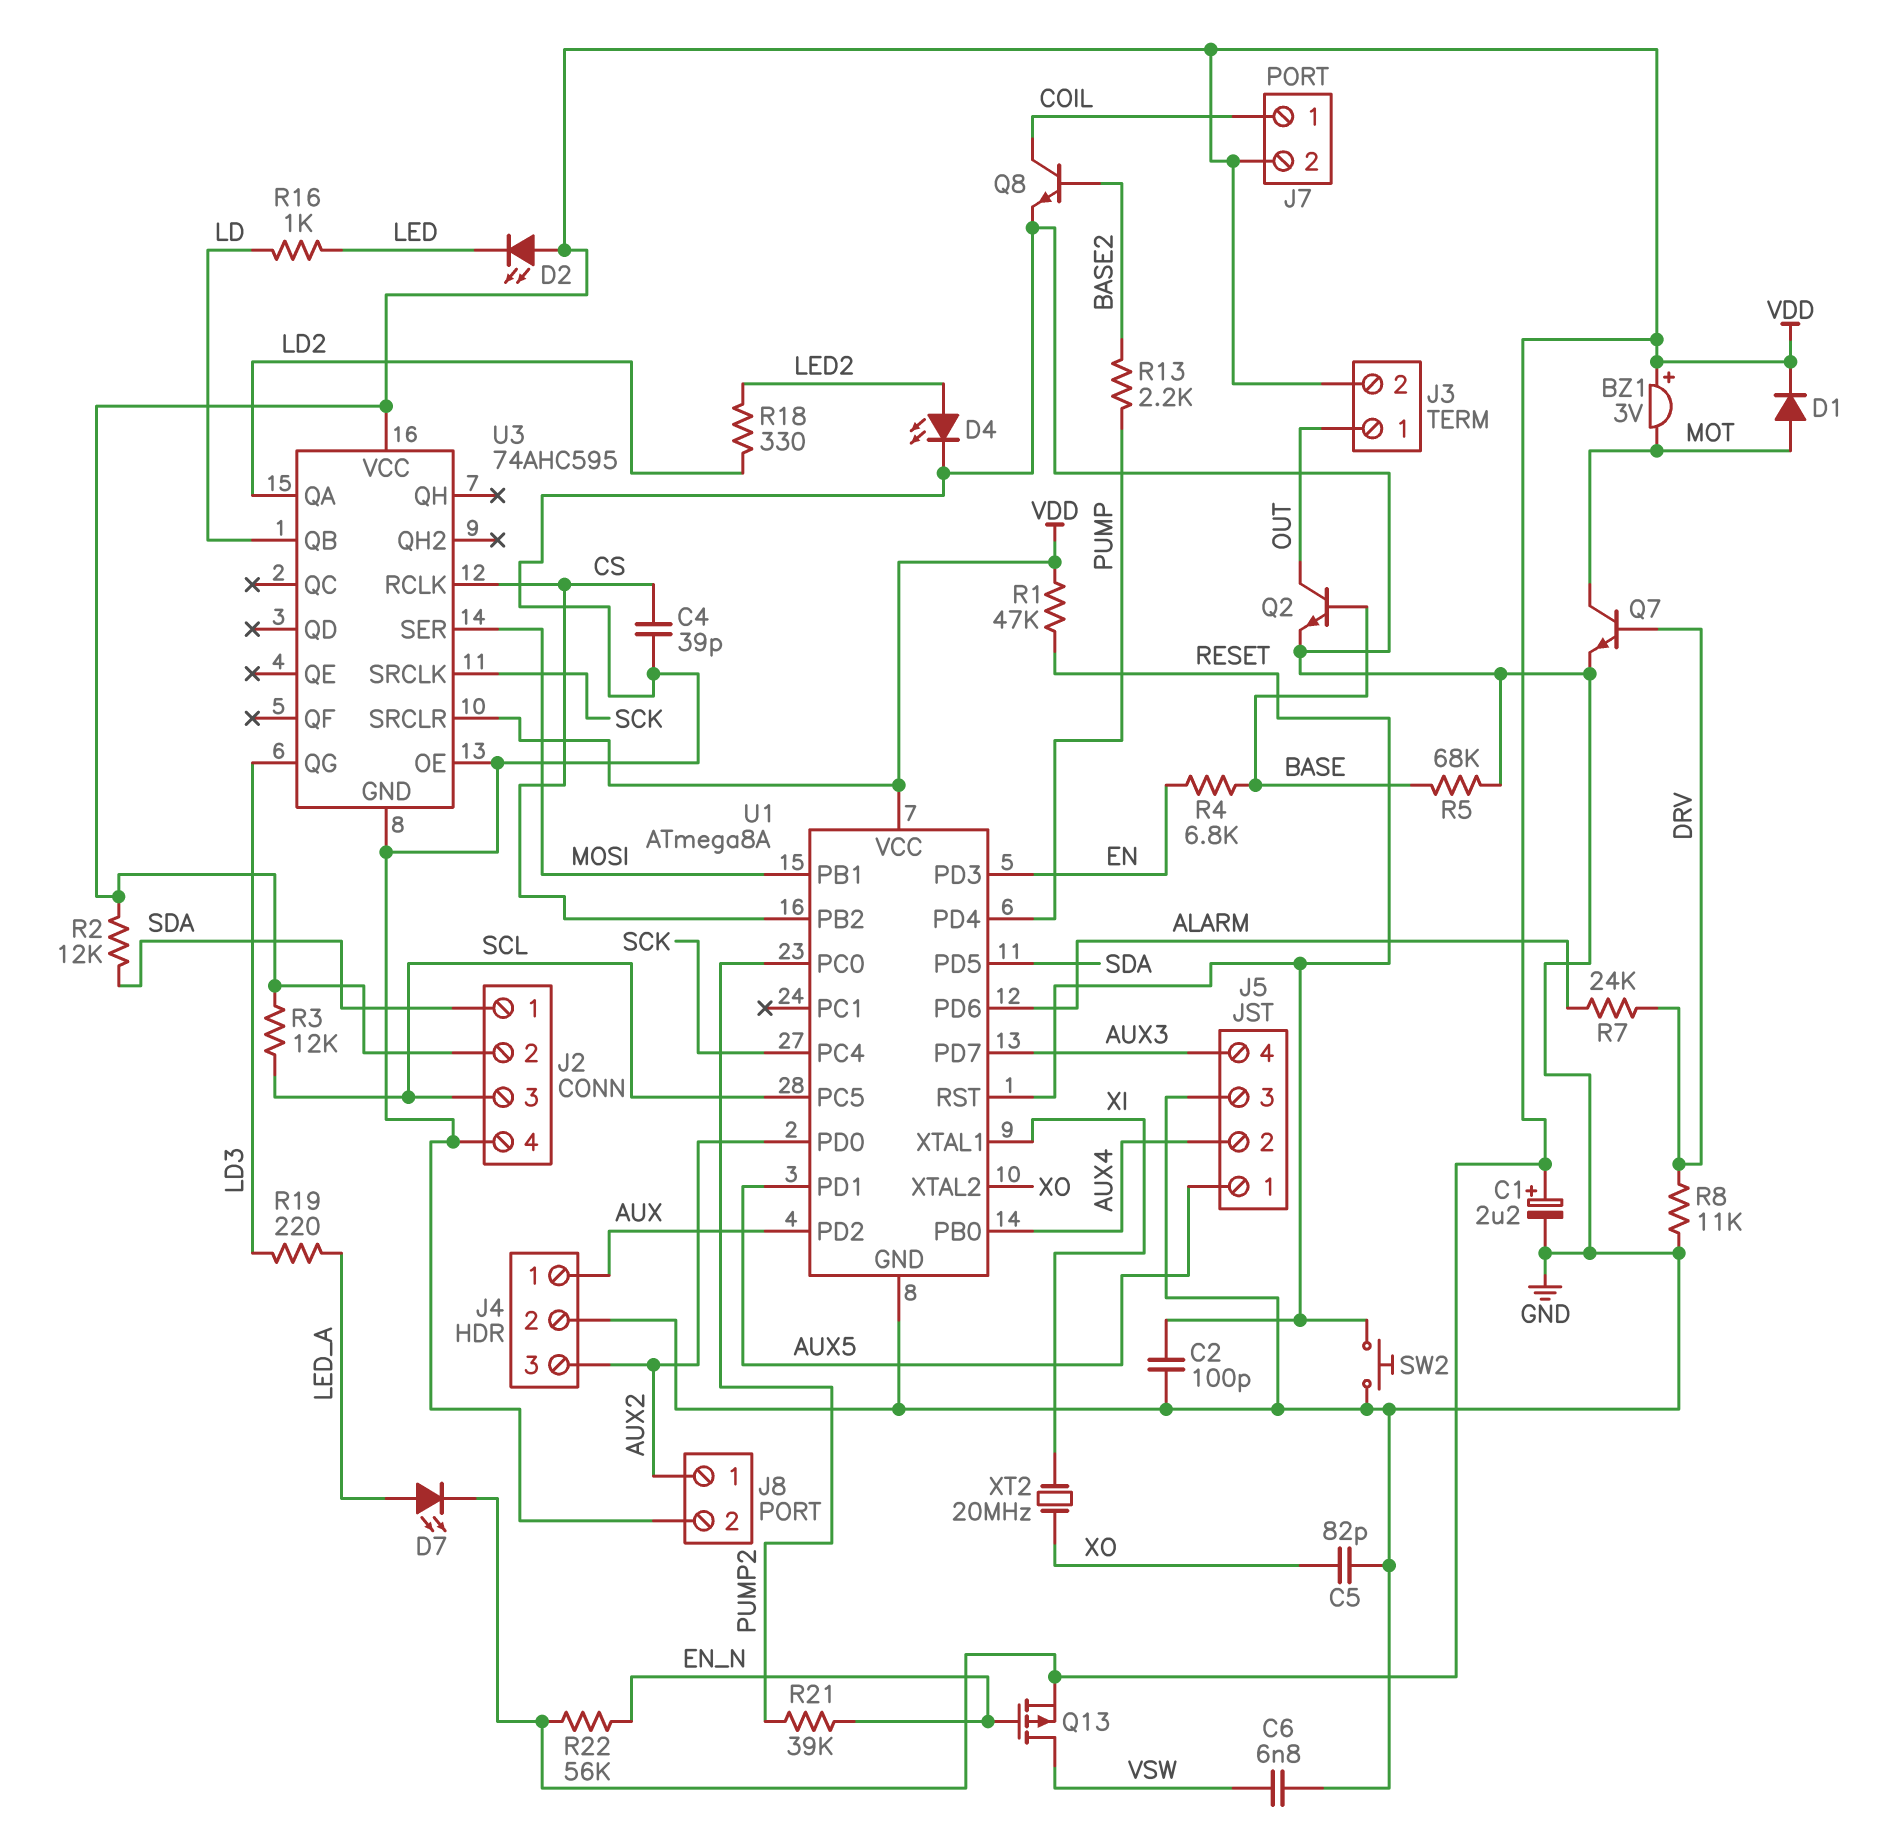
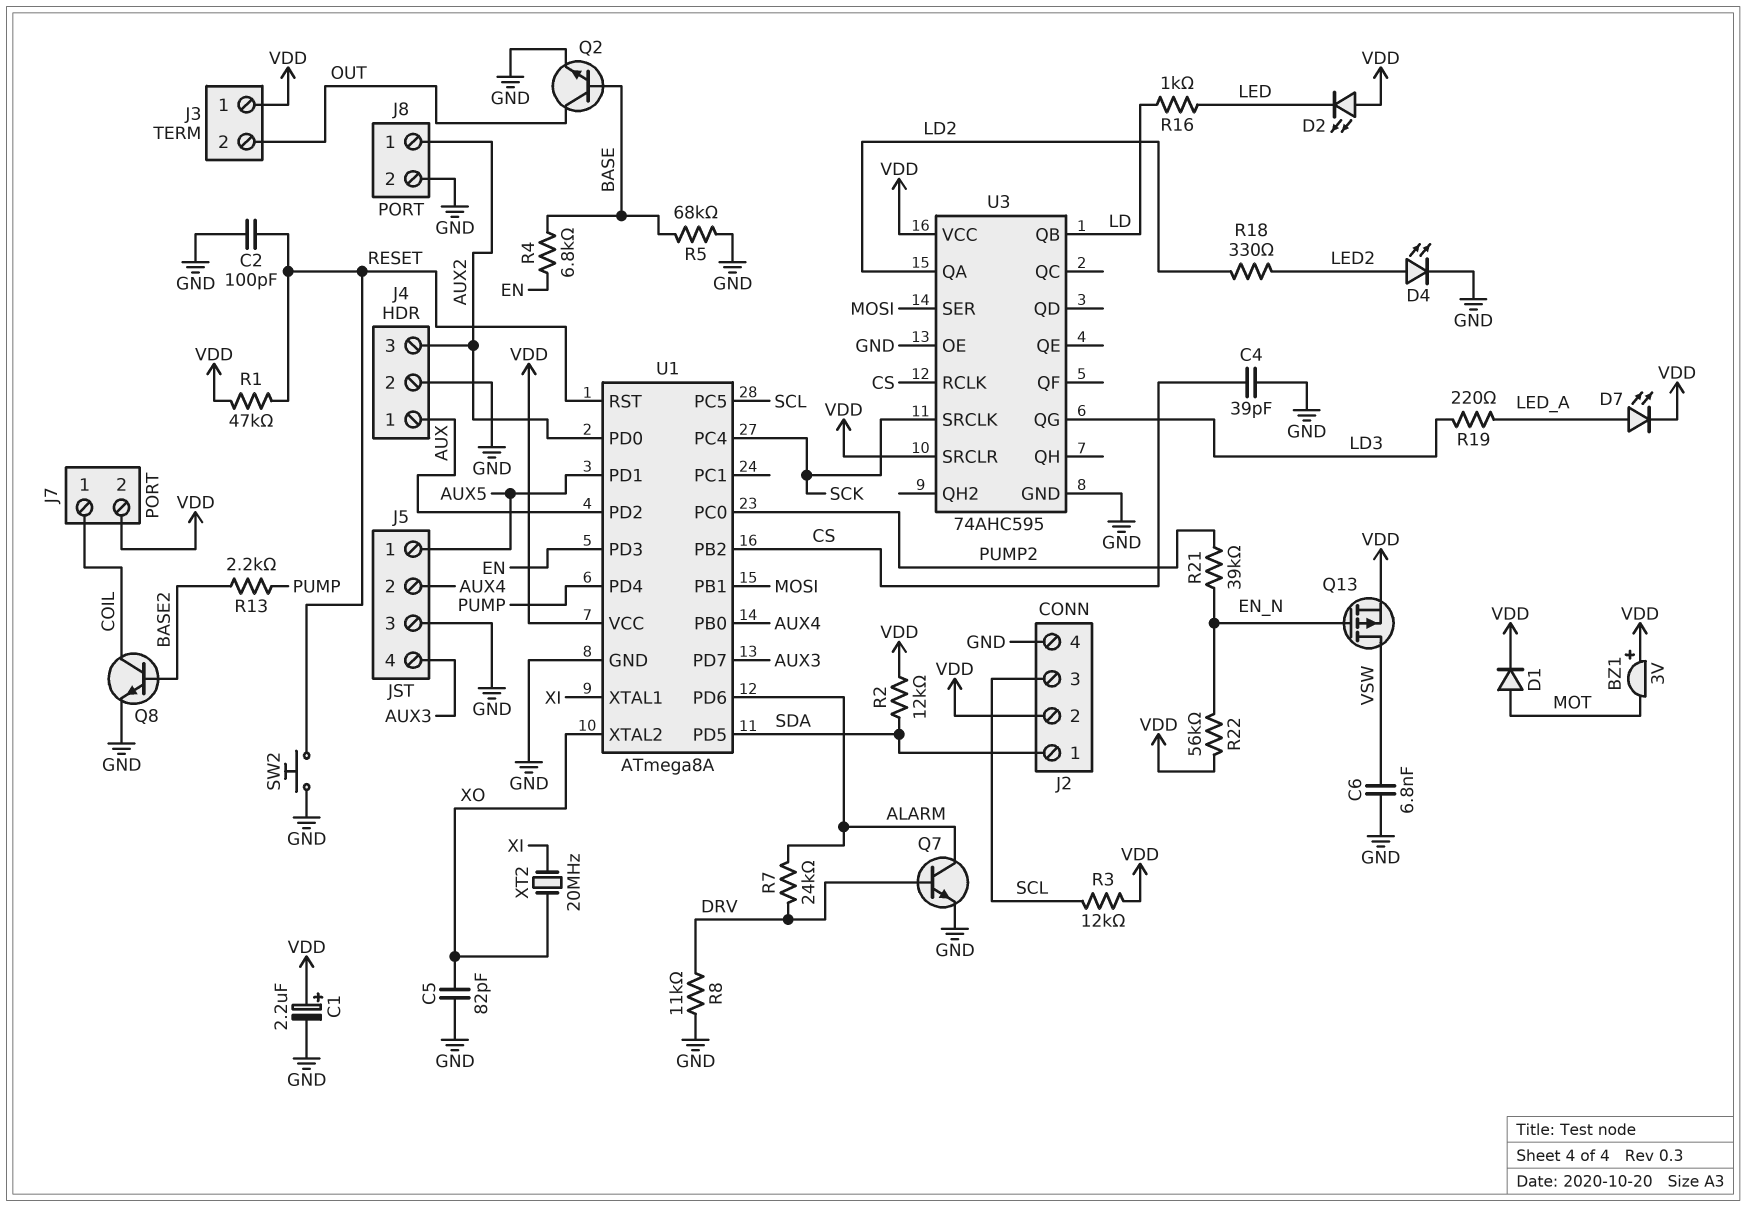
J3 pin 1: OUT -> VDD
J3 pin 2: VDD -> OUT
Q7: NPN (B DRV, C MOT, E GND) -> NPN (B DRV, C ALARM, E GND)

